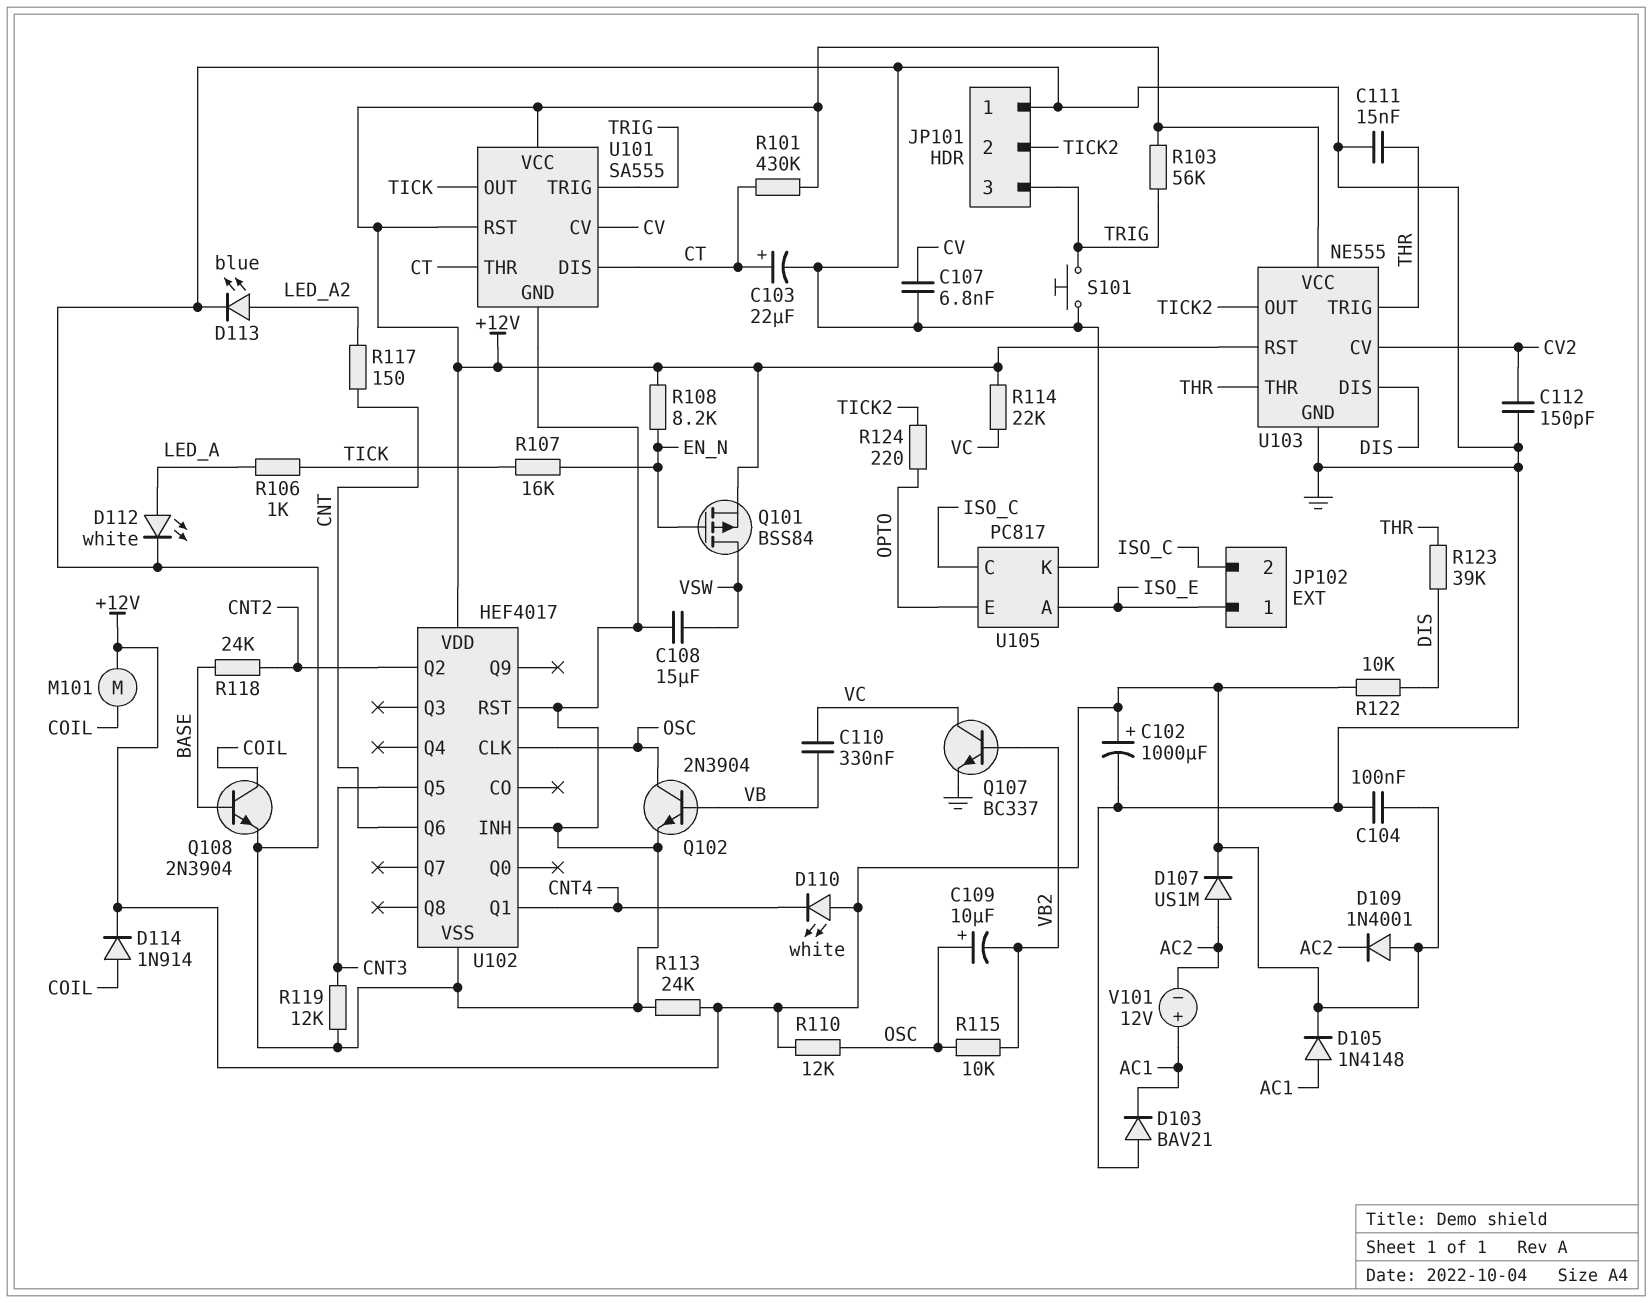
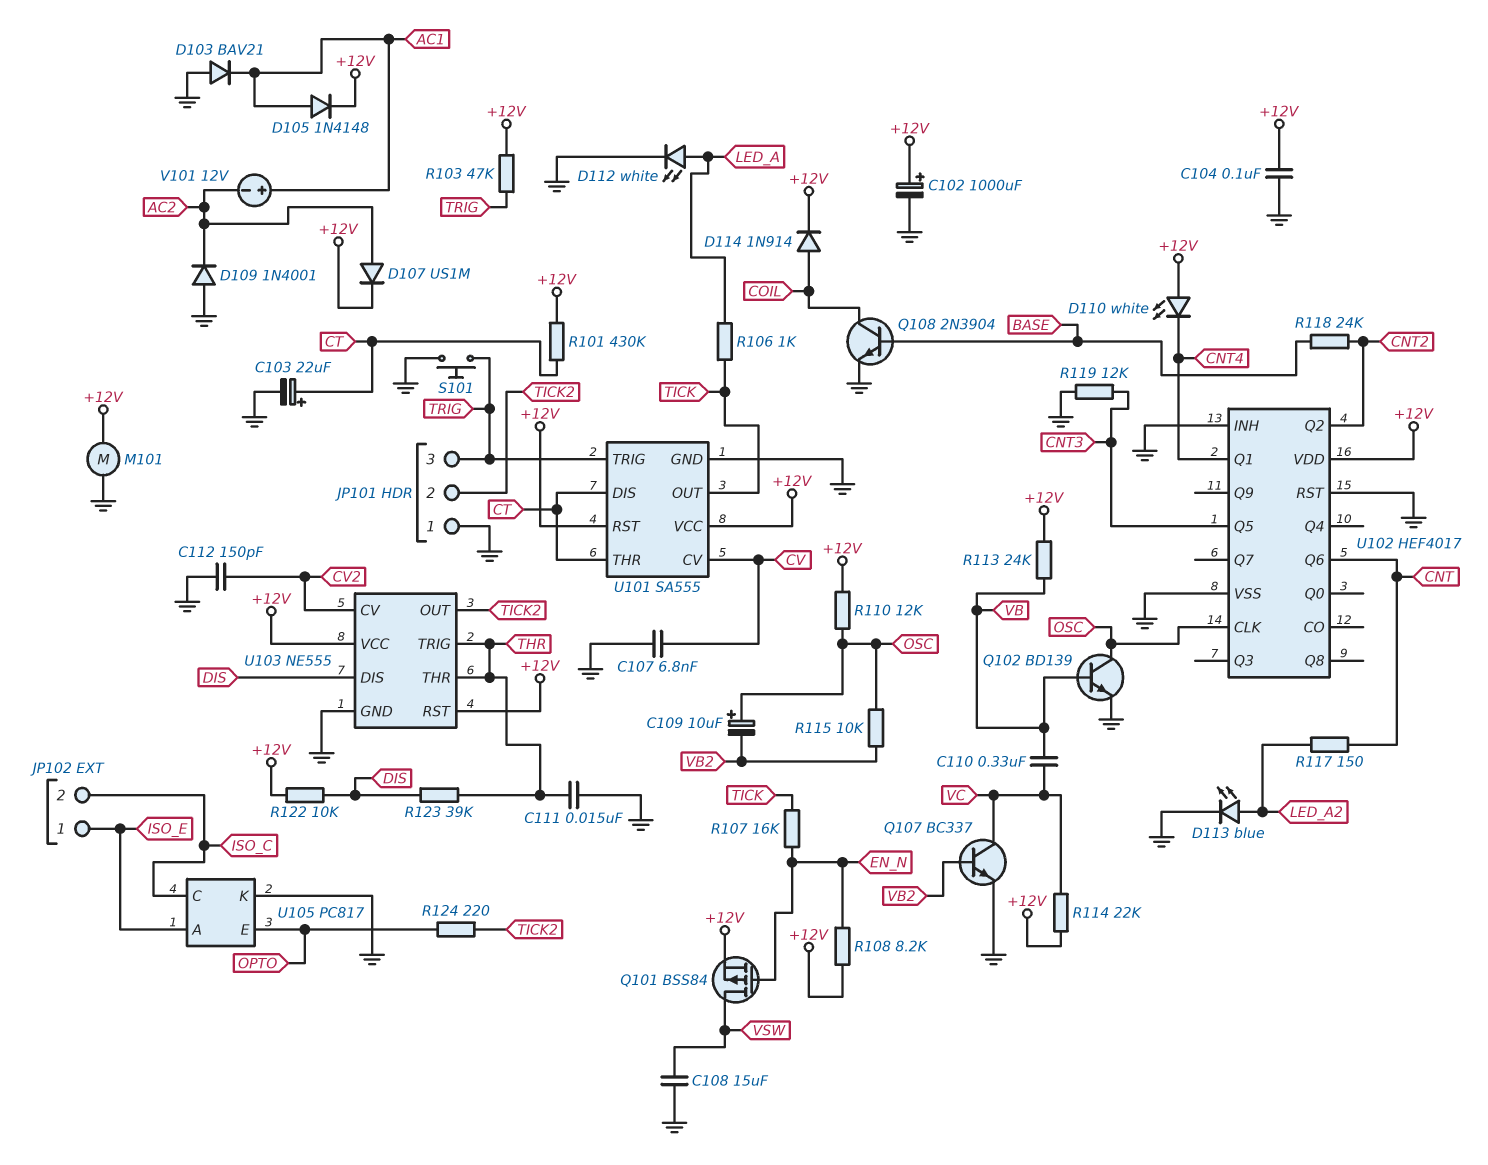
D109: diode 1N4001 (A +12V, K AC2) -> diode 1N4001 (A GND, K AC2)
M101: motor (+12V, COIL) -> motor (+12V, GND)
Q102: NPN 2N3904 (B VB, C OSC, E GND) -> NPN BD139 (B VB, C OSC, E GND)
R103: 56k (+12V, TRIG) -> 47k (+12V, TRIG)
R113: 24k (+12V, GND) -> 24k (+12V, VB)

